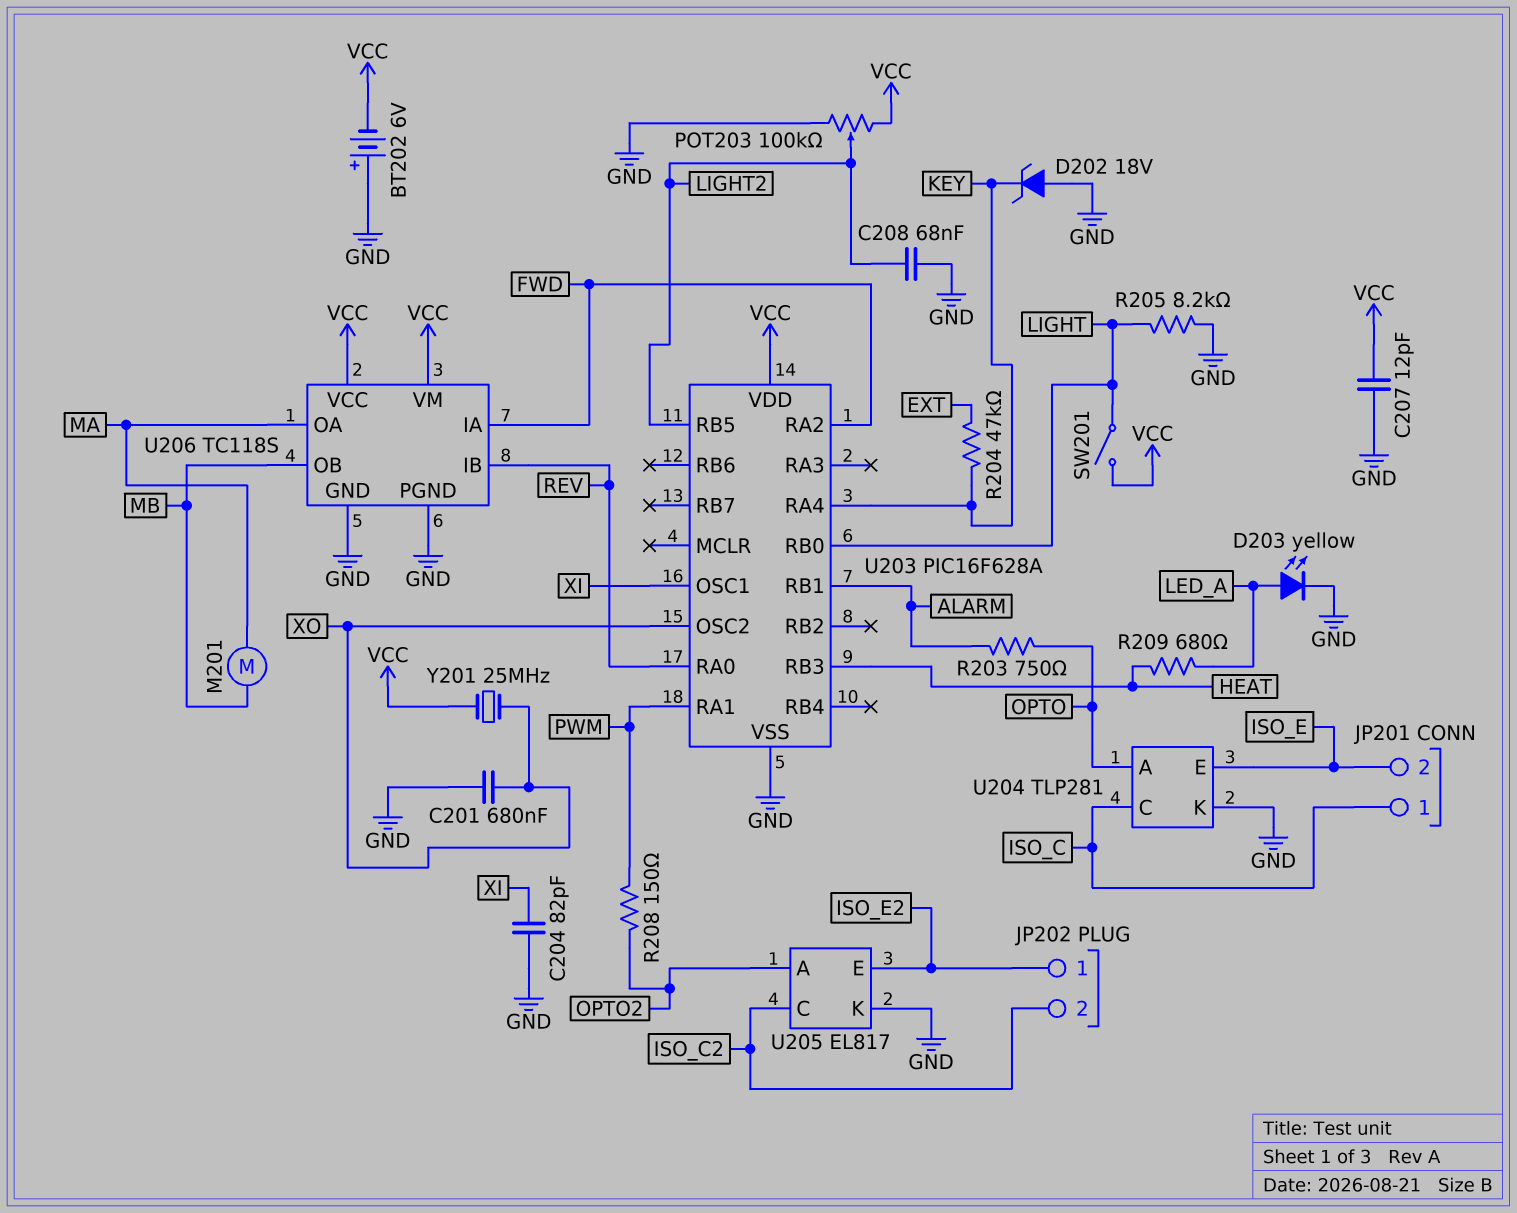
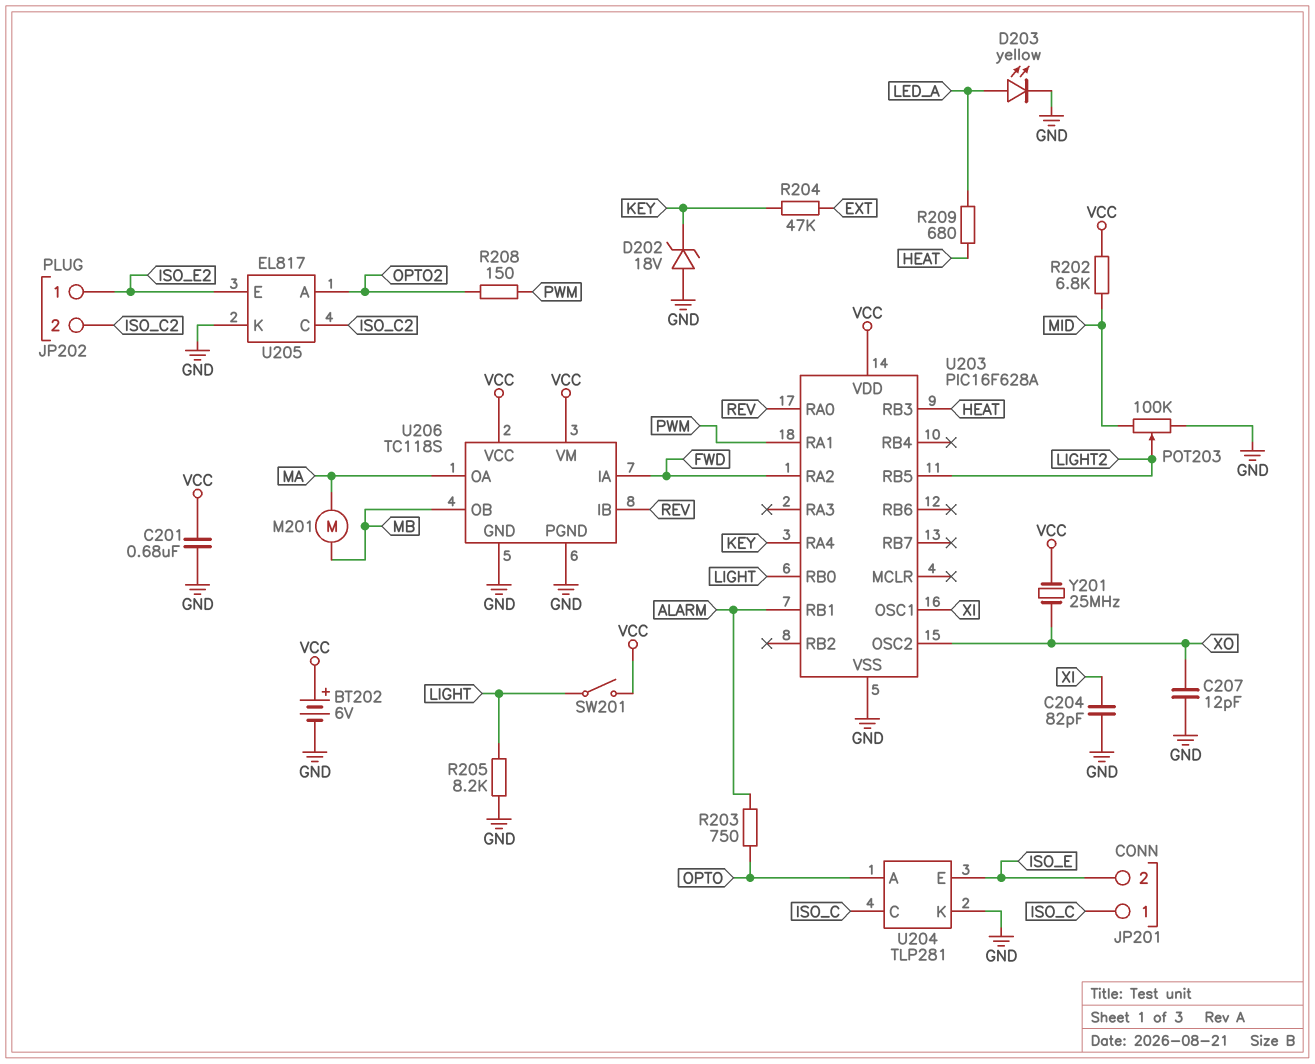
BT202: 6V (plus GND, minus VCC) -> 6V (plus VCC, minus GND)
C201: 680nF (GND, XO) -> 680nF (GND, VCC)
C207: 12pF (GND, VCC) -> 12pF (GND, XO)
C208: 68nF (GND, LIGHT2) -> none
POT203: 100k (GND, VCC, wiper LIGHT2) -> 100k (GND, MID, wiper LIGHT2)
R202: none -> 6.8k (MID, VCC)

